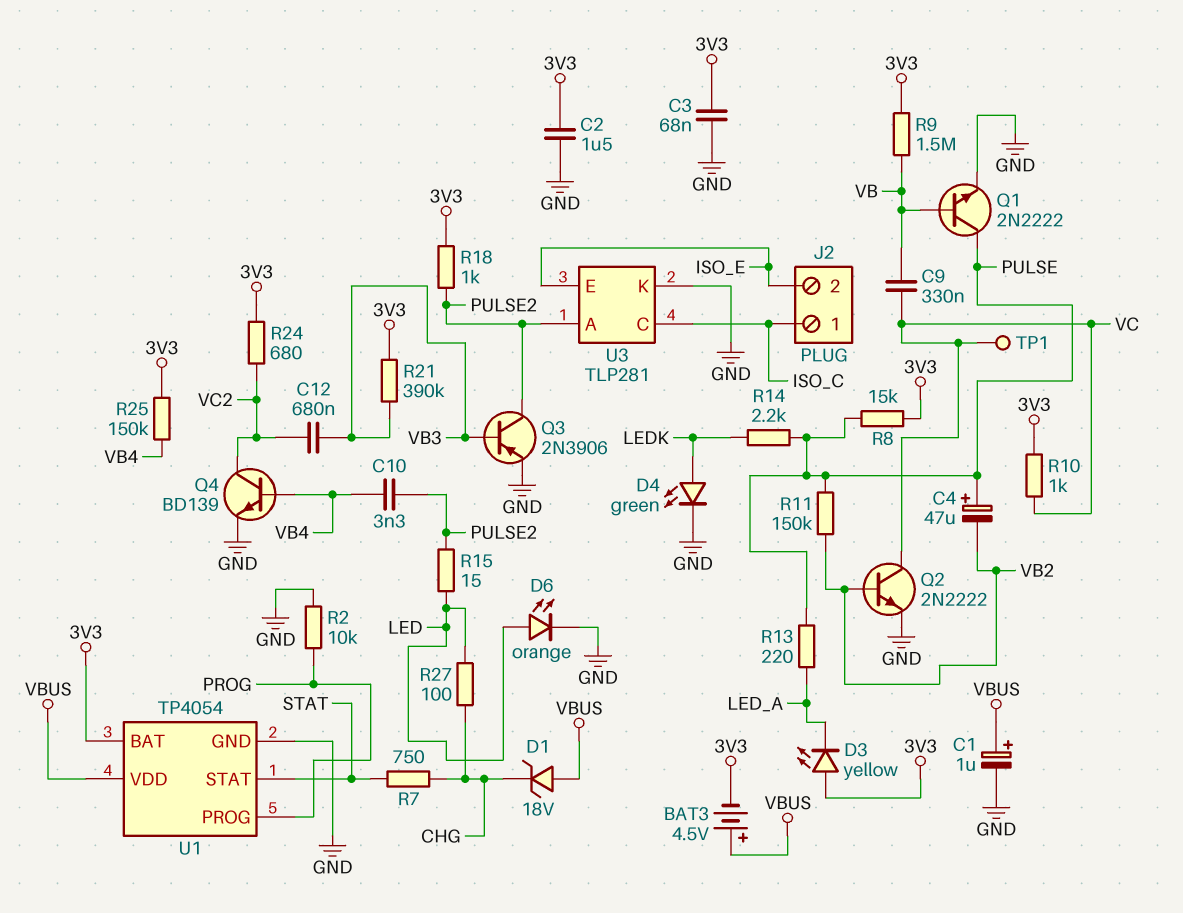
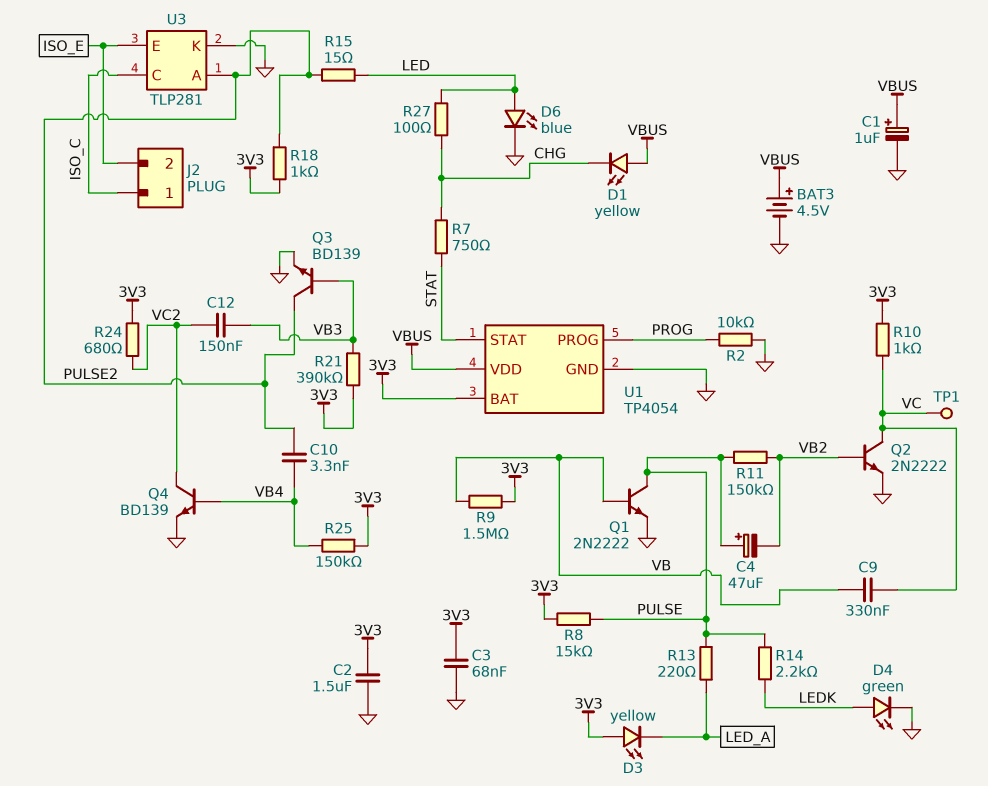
BAT3: 4.5V (plus VBUS, minus 3V3) -> 4.5V (plus VBUS, minus GND)
C12: 680nF (VB3, VC2) -> 150nF (VB3, VC2)
D1: zener 18V (A VBUS, K CHG) -> LED yellow (A VBUS, K CHG)
D6: LED orange (A LED, K GND) -> LED blue (A LED, K GND)
Q3: PNP 2N3906 (B VB3, C PULSE2, E GND) -> NPN BD139 (B VB3, C PULSE2, E GND)

